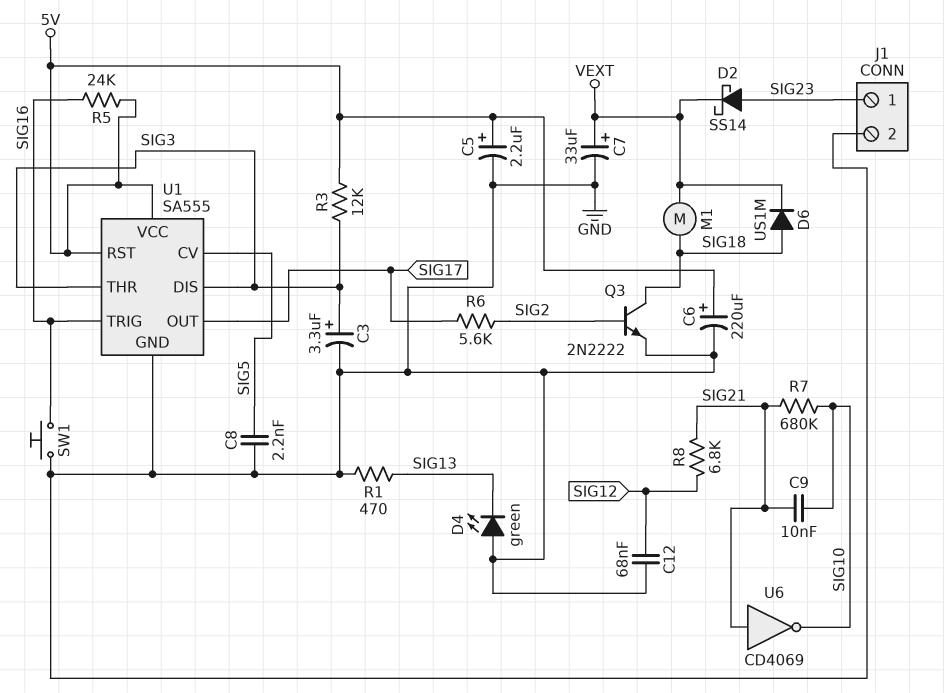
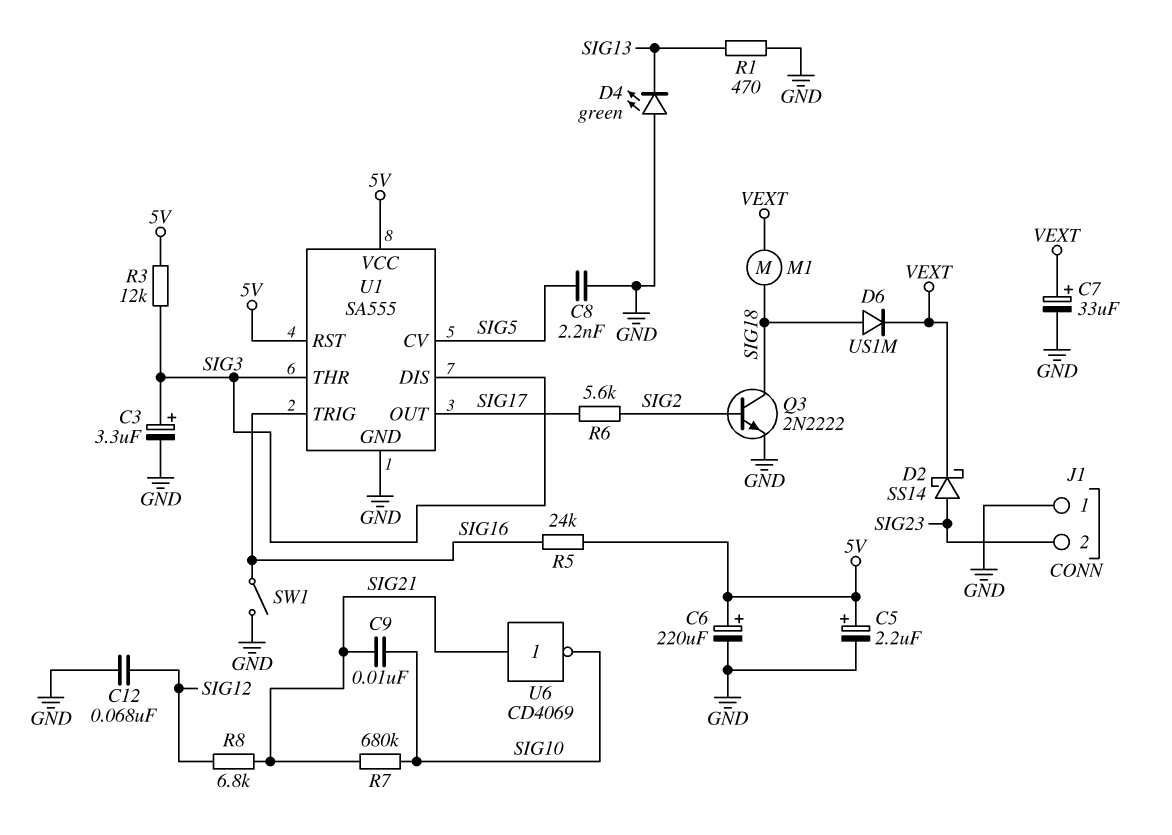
J1 pin 1: SIG23 -> GND
J1 pin 2: GND -> SIG23
SW1: button (GND, SIG16) -> switch (GND, SIG16)

